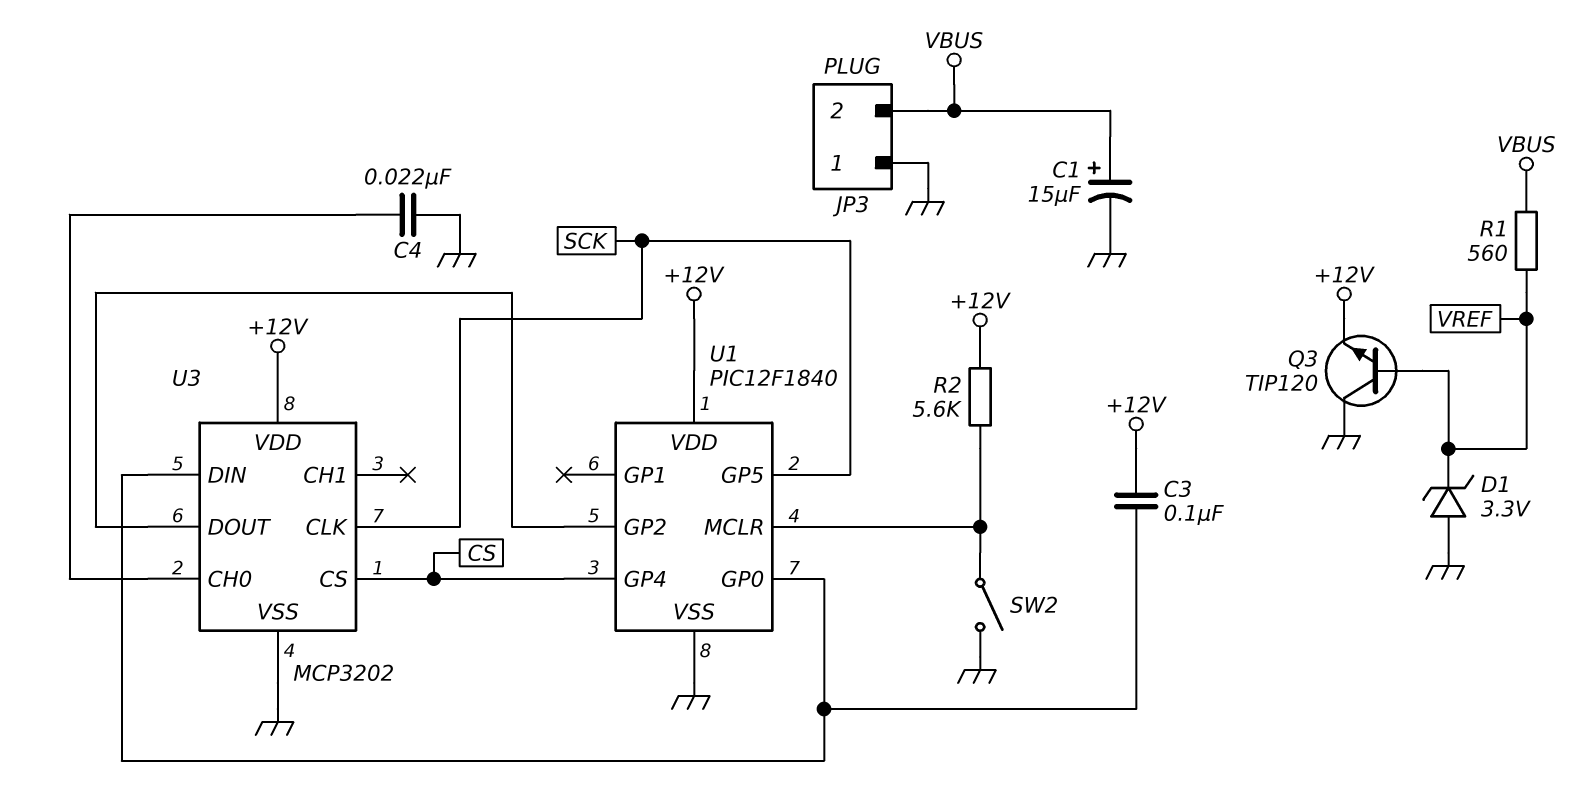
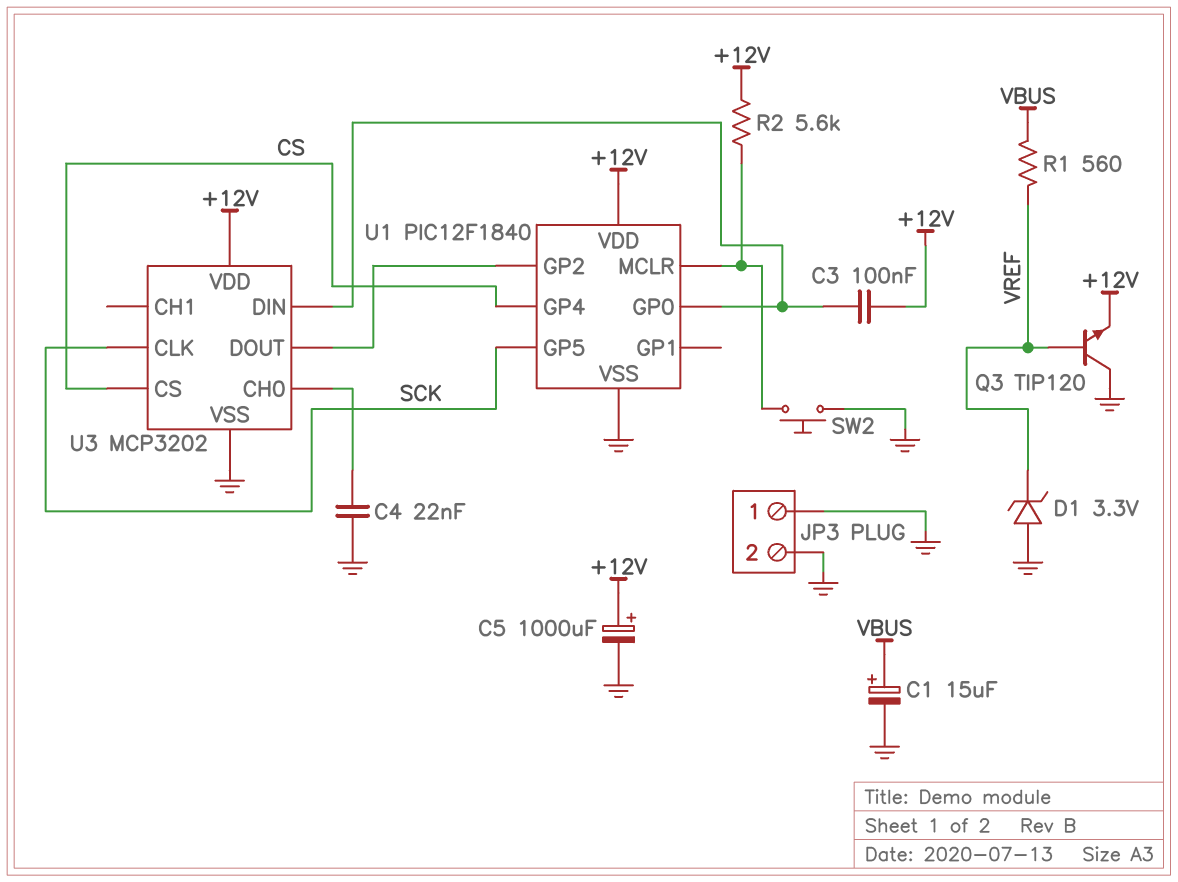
C5: none -> 1000uF (plus +12V, minus GND)
JP3 pin 2: VBUS -> GND
SW2: switch (GND, U1/MCLR) -> button (GND, U1/MCLR)

